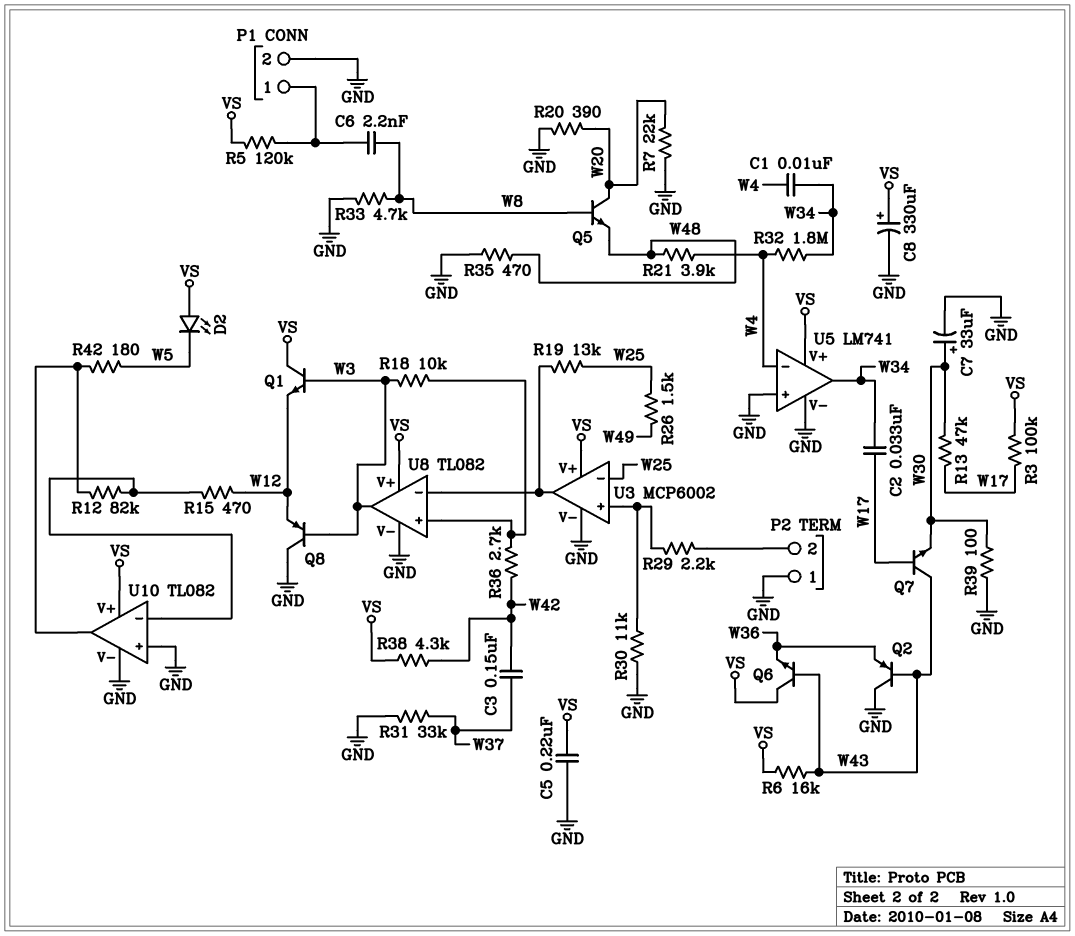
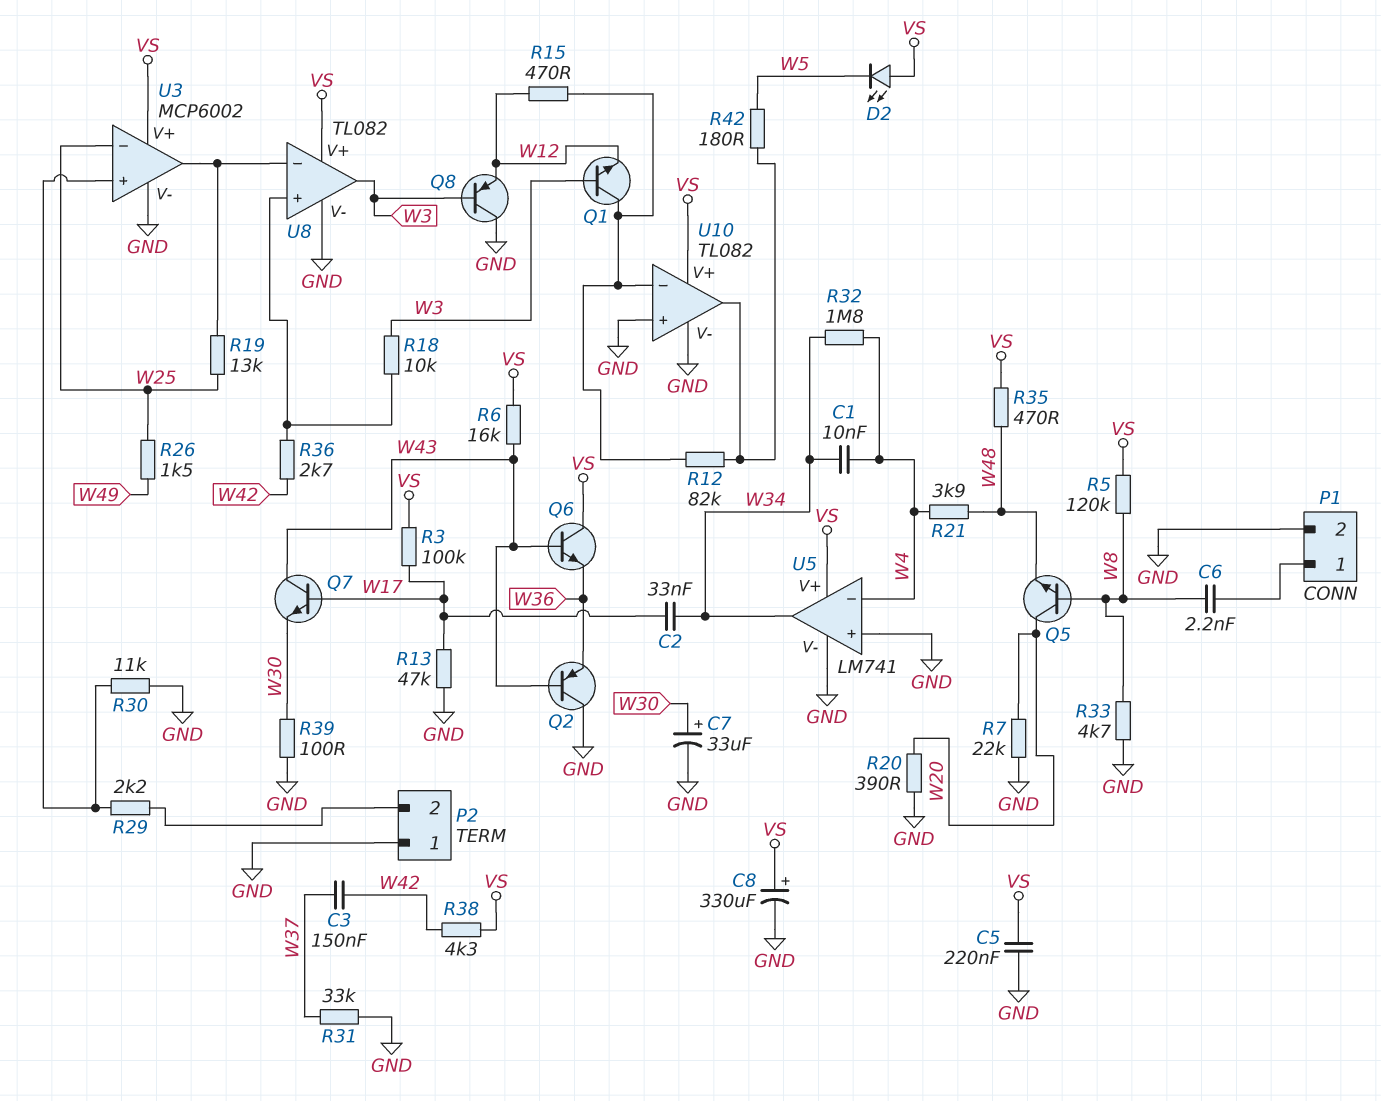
Q1: NPN (B W3, C VS, E W12) -> NPN (B W3, C U10/in-, E W12)
R5: 120k (P1/1, VS) -> 120k (VS, W8)
R13: 47k (W17, W30) -> 47k (GND, W17)
R35: 470 (GND, W48) -> 470 (VS, W48)

